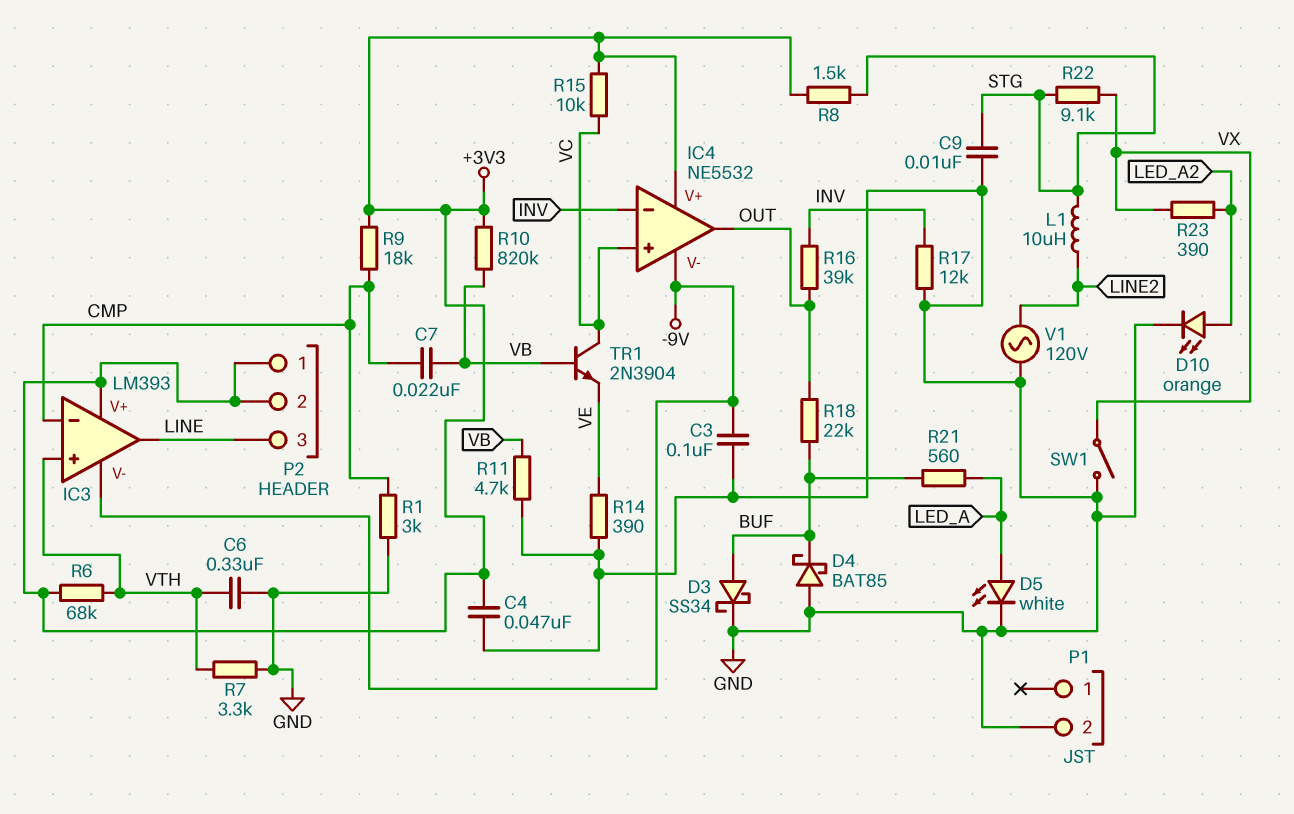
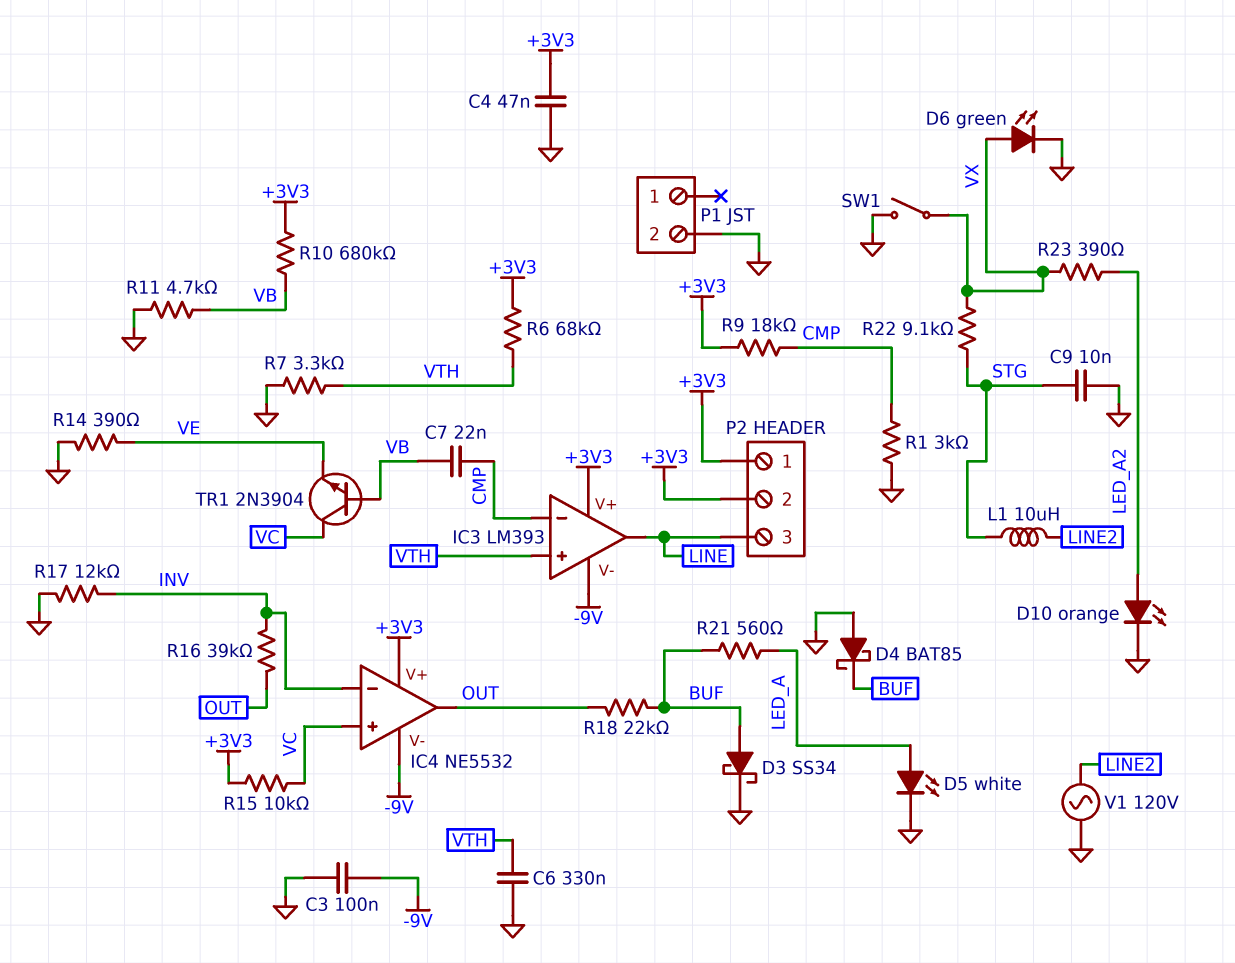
D6: none -> LED green (A VX, K GND)
R8: 1.5k (+3V3, STG) -> none
R10: 820k (+3V3, VB) -> 680k (+3V3, VB)

